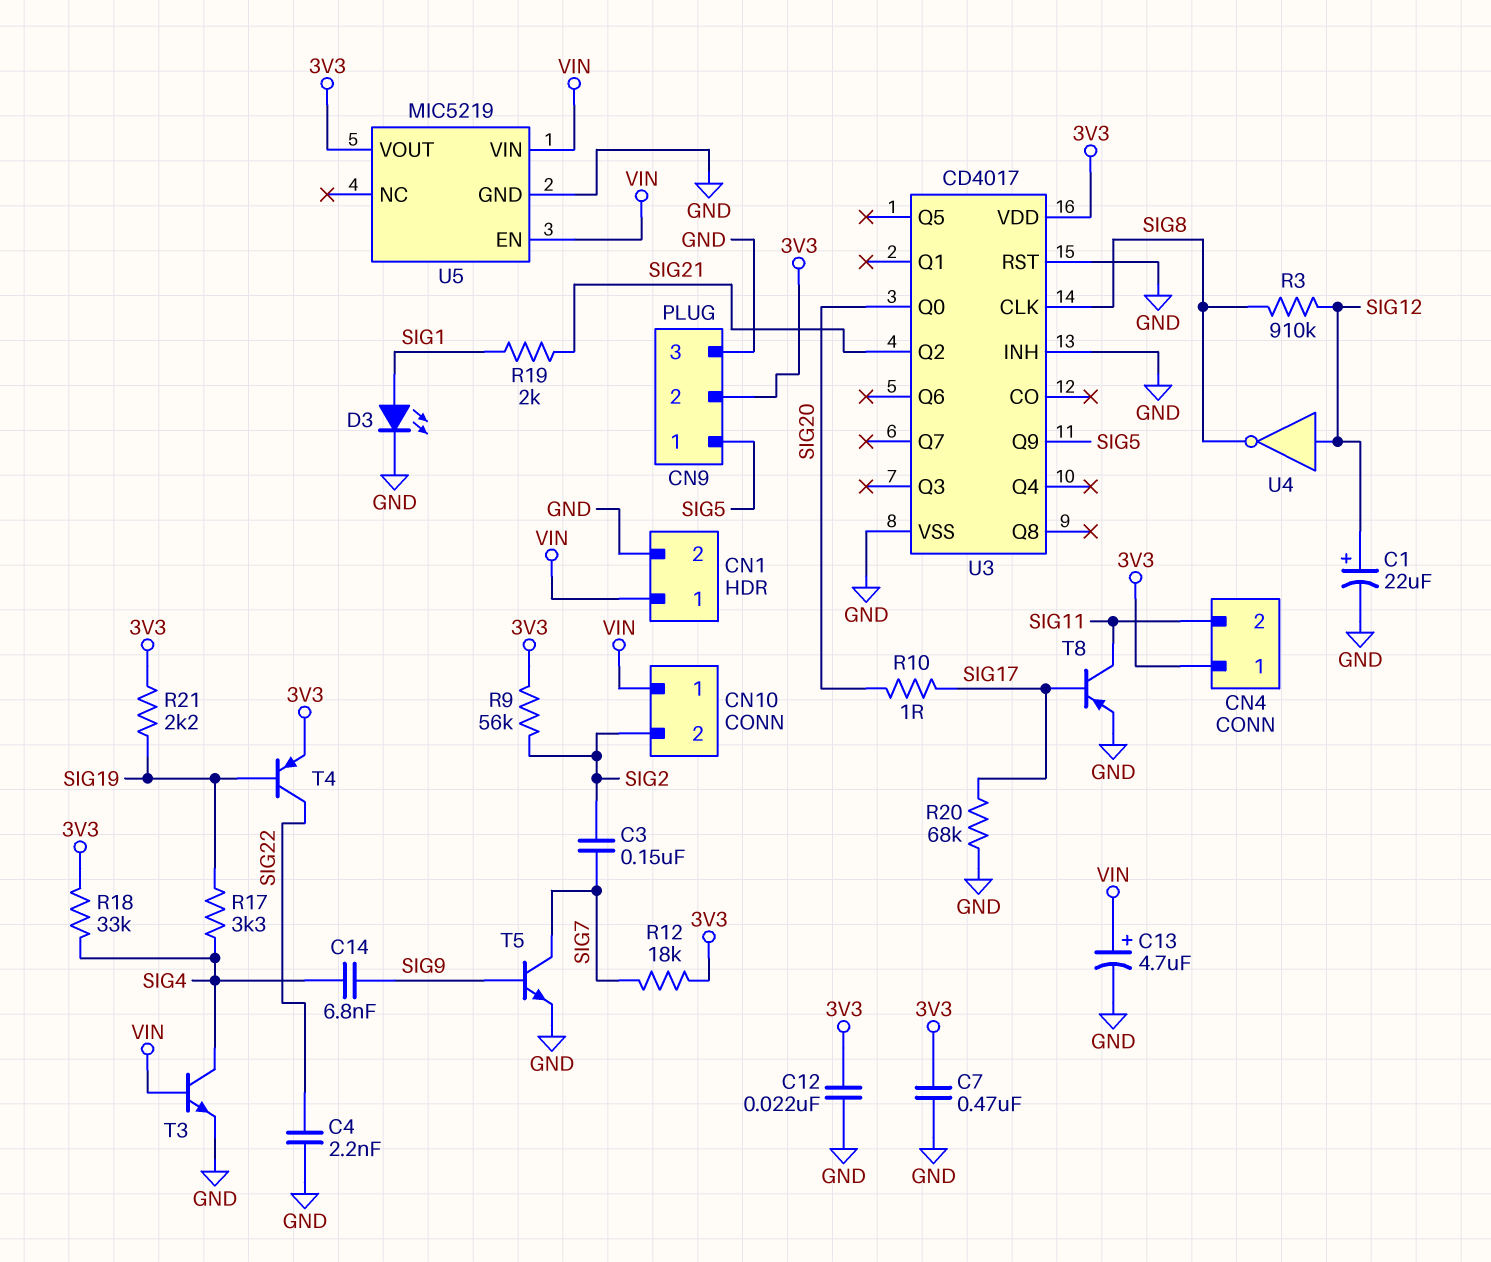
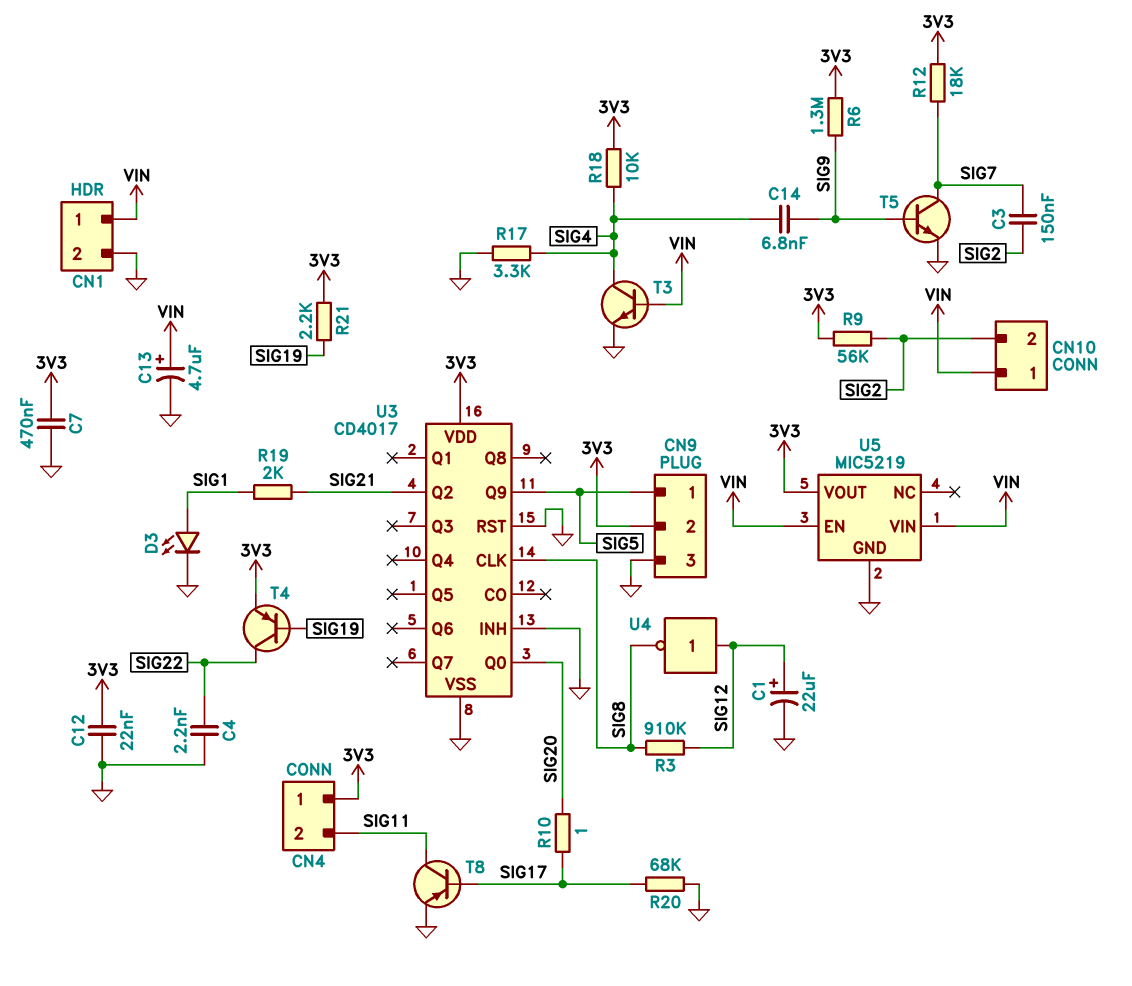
R6: none -> 1.3M (3V3, SIG9)
R17: 3.3k (SIG4, SIG19) -> 3.3k (GND, SIG4)
R18: 33k (3V3, SIG4) -> 10k (3V3, SIG4)

